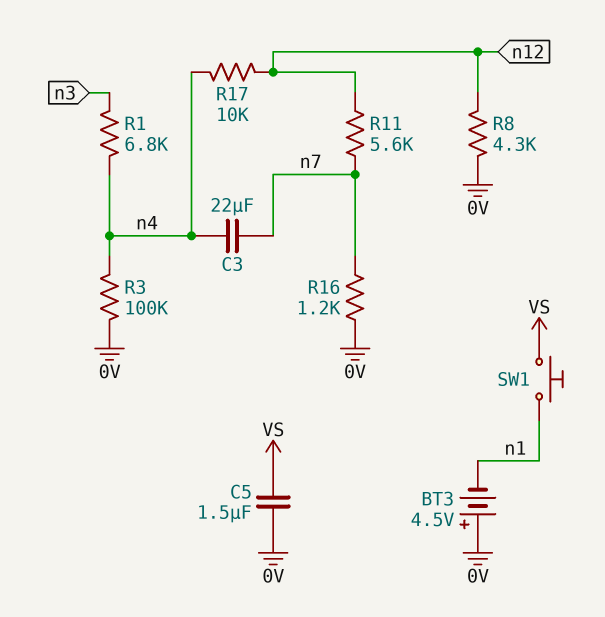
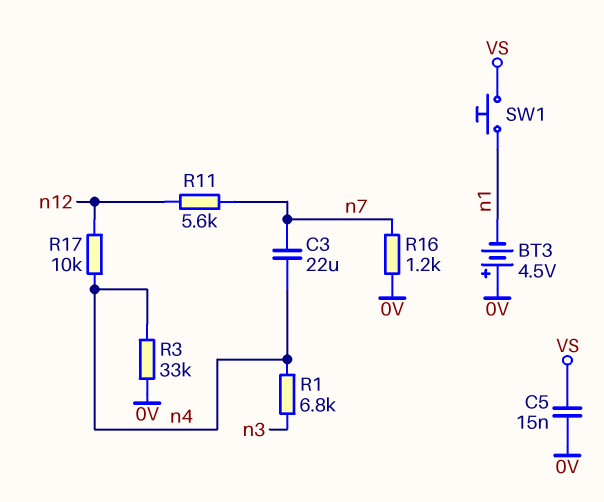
C5: 1.5uF (0V, VS) -> 15nF (0V, VS)
R3: 100k (0V, n4) -> 33k (0V, n4)
R8: 4.3k (0V, n12) -> none

